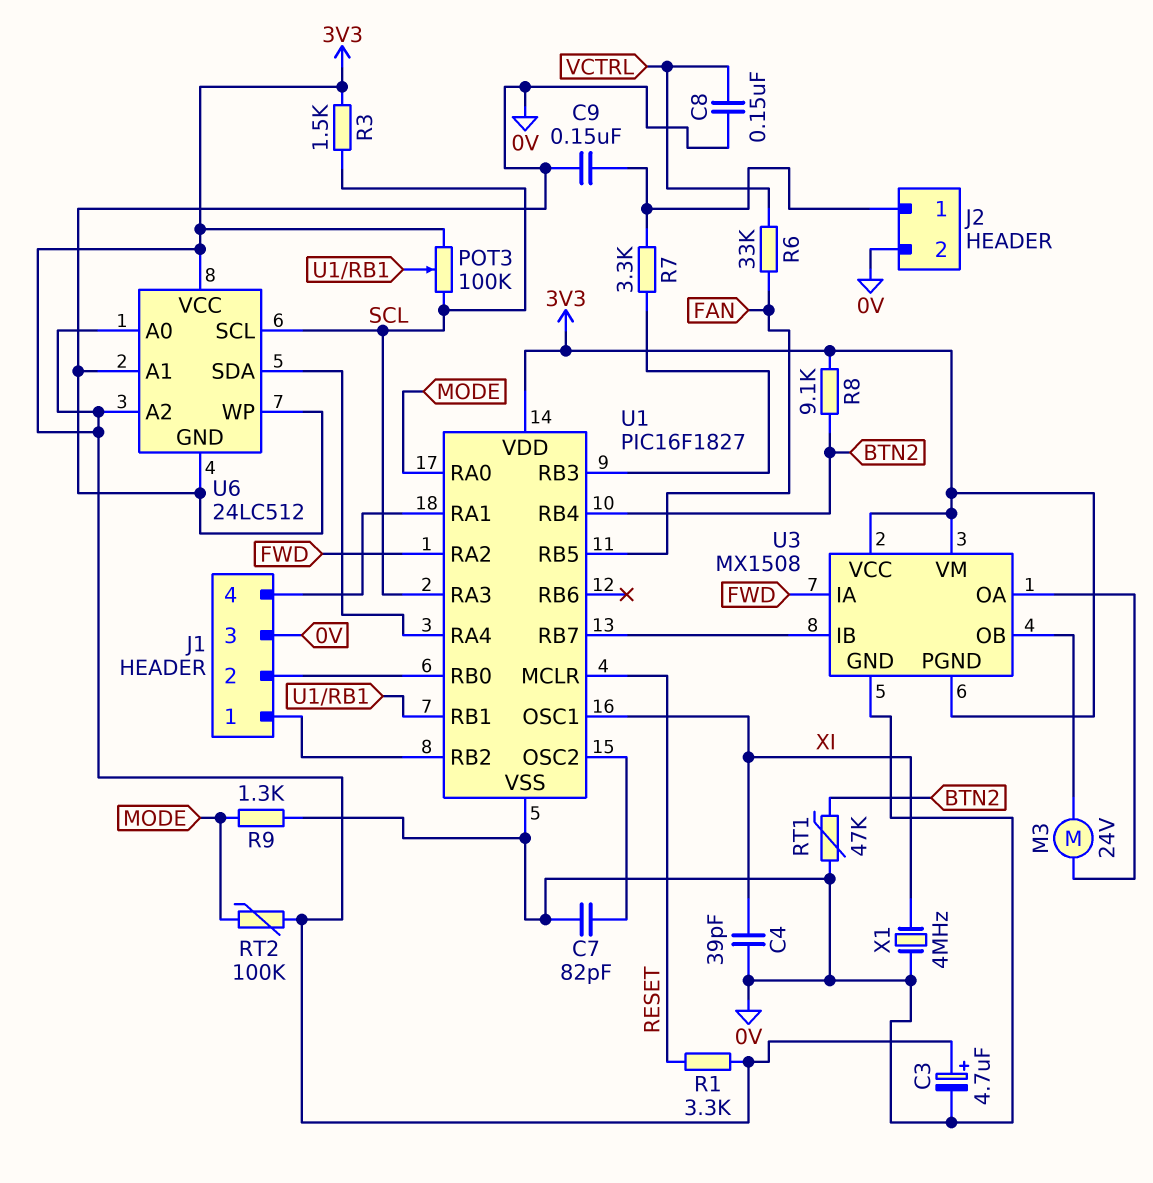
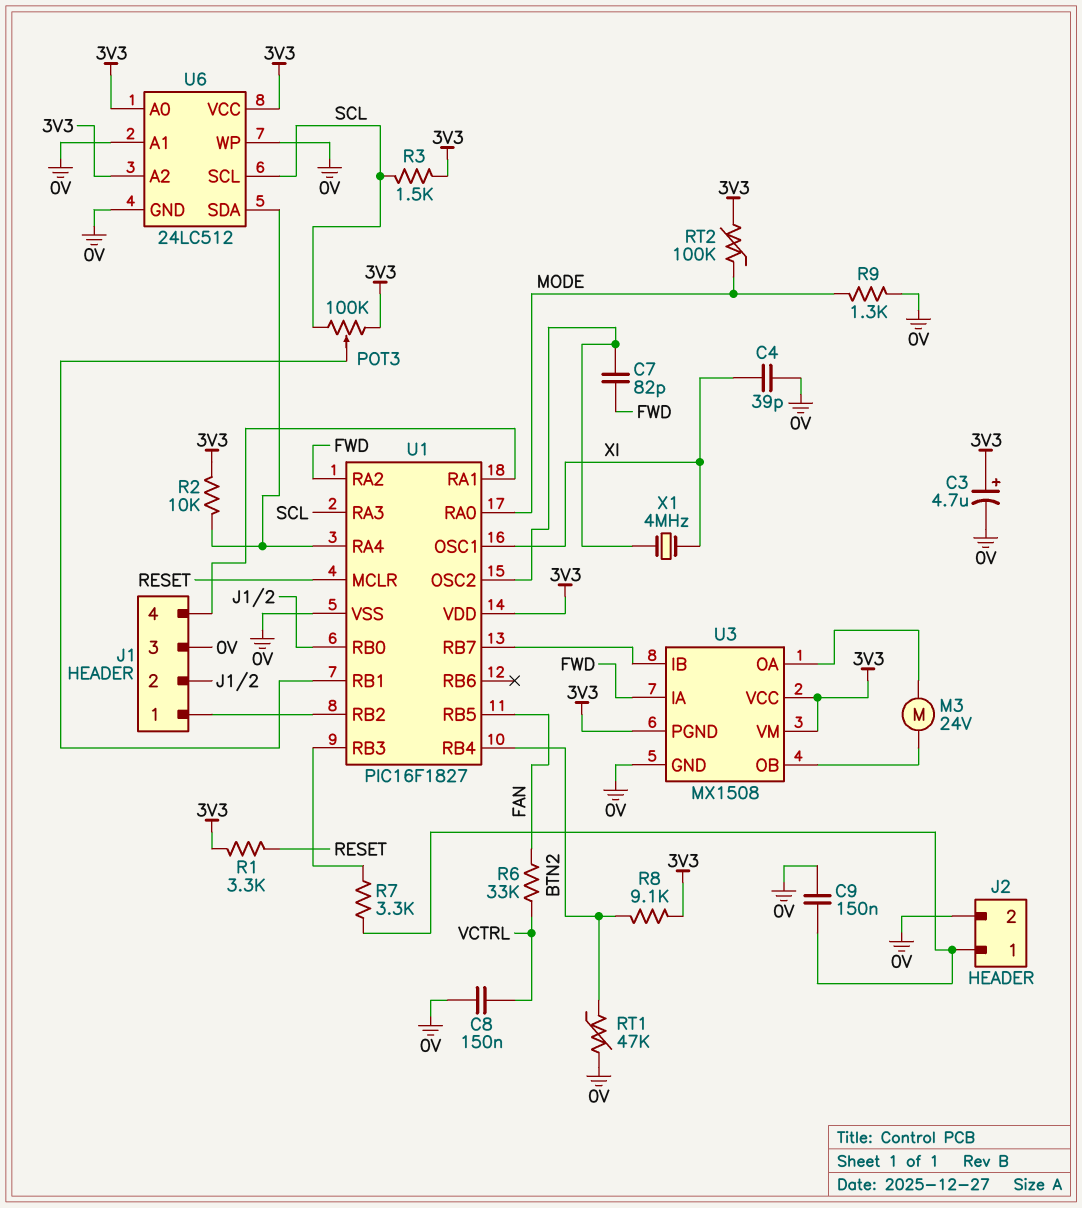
C7: 82pF (0V, U1/OSC2) -> 82pF (FWD, U1/OSC2)
R2: none -> 10k (3V3, U1/RA4)
X1: 4MHz (0V, XI) -> 4MHz (U1/OSC2, XI)

